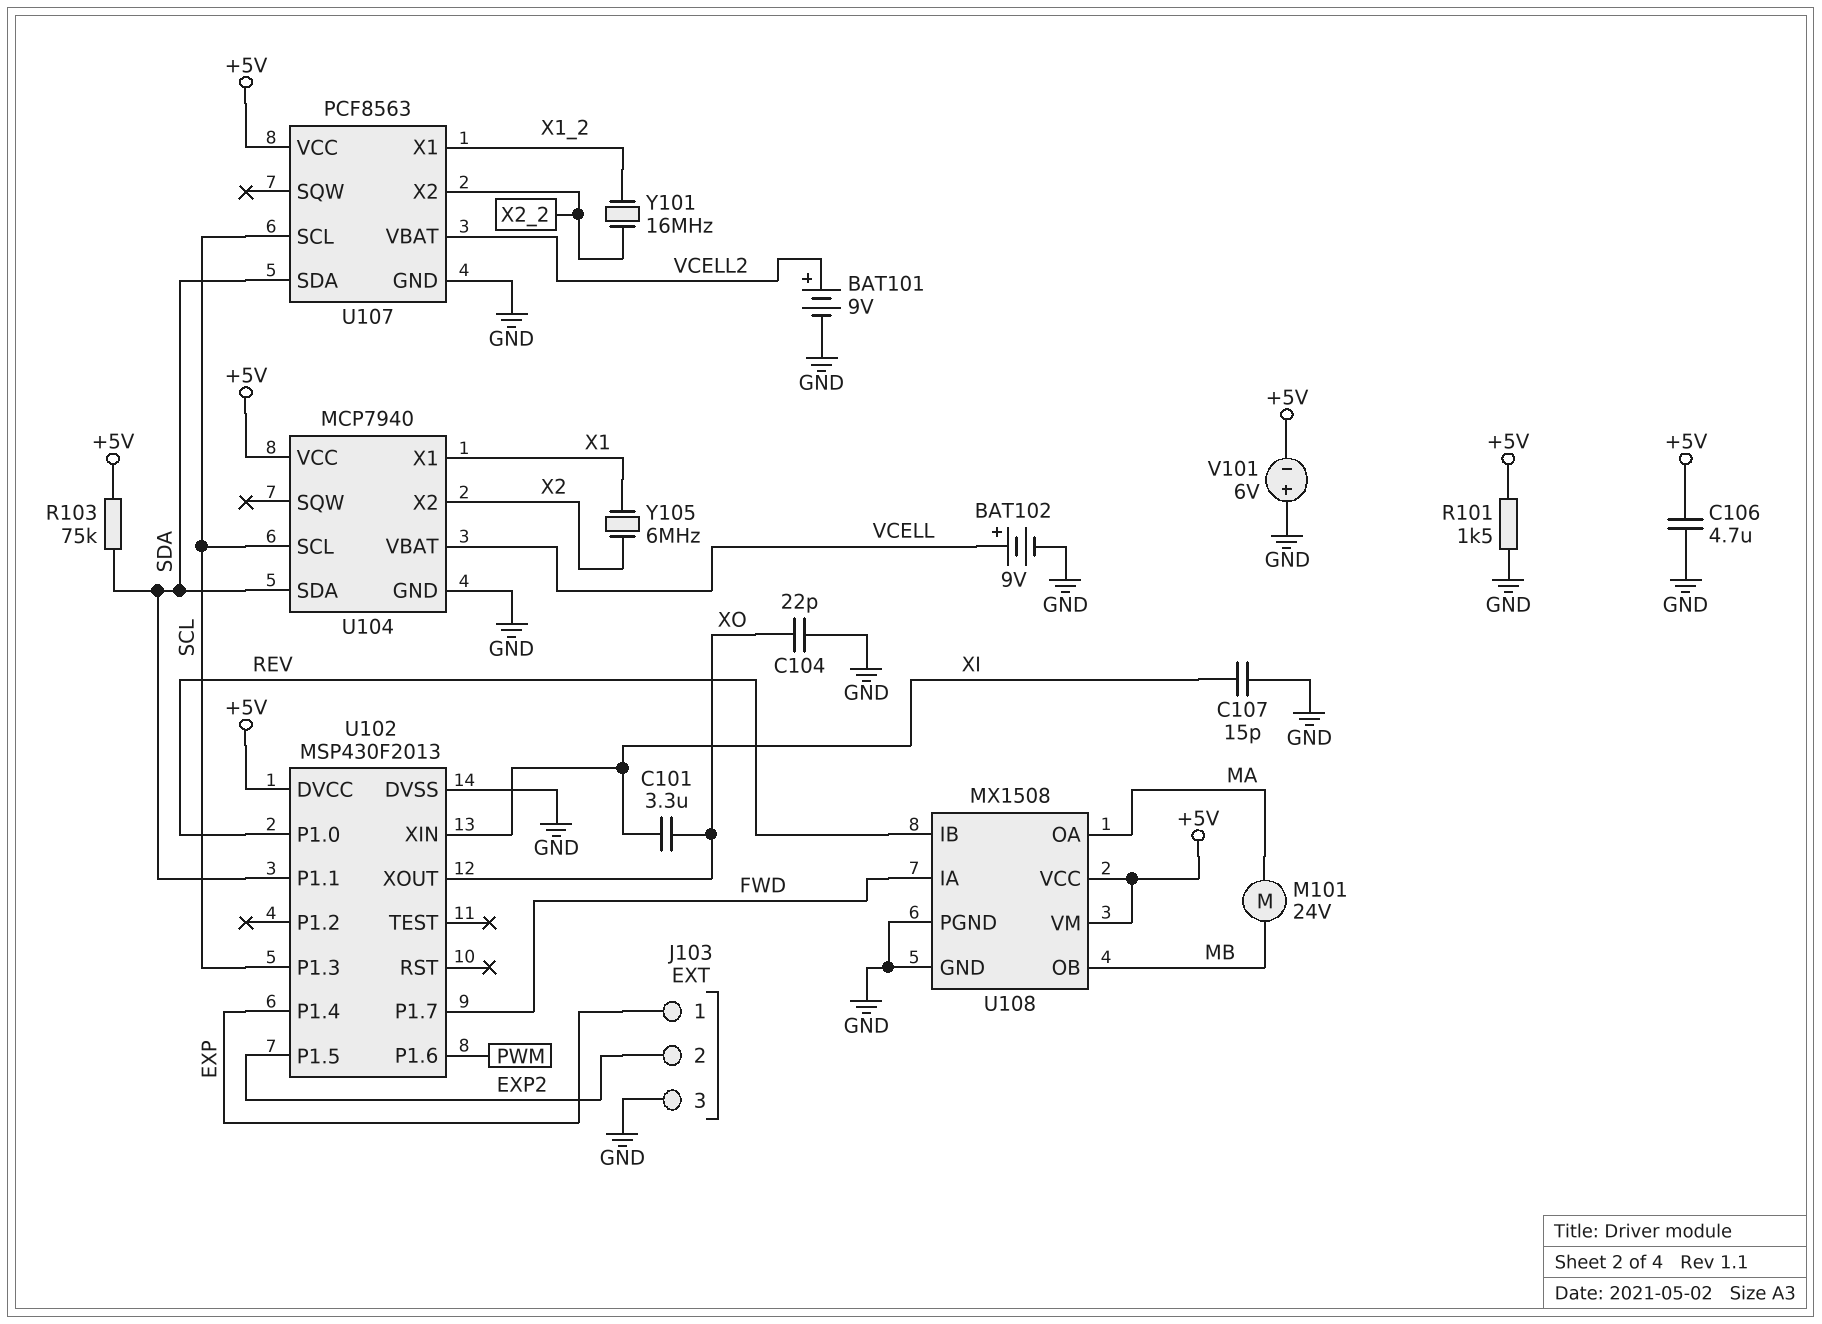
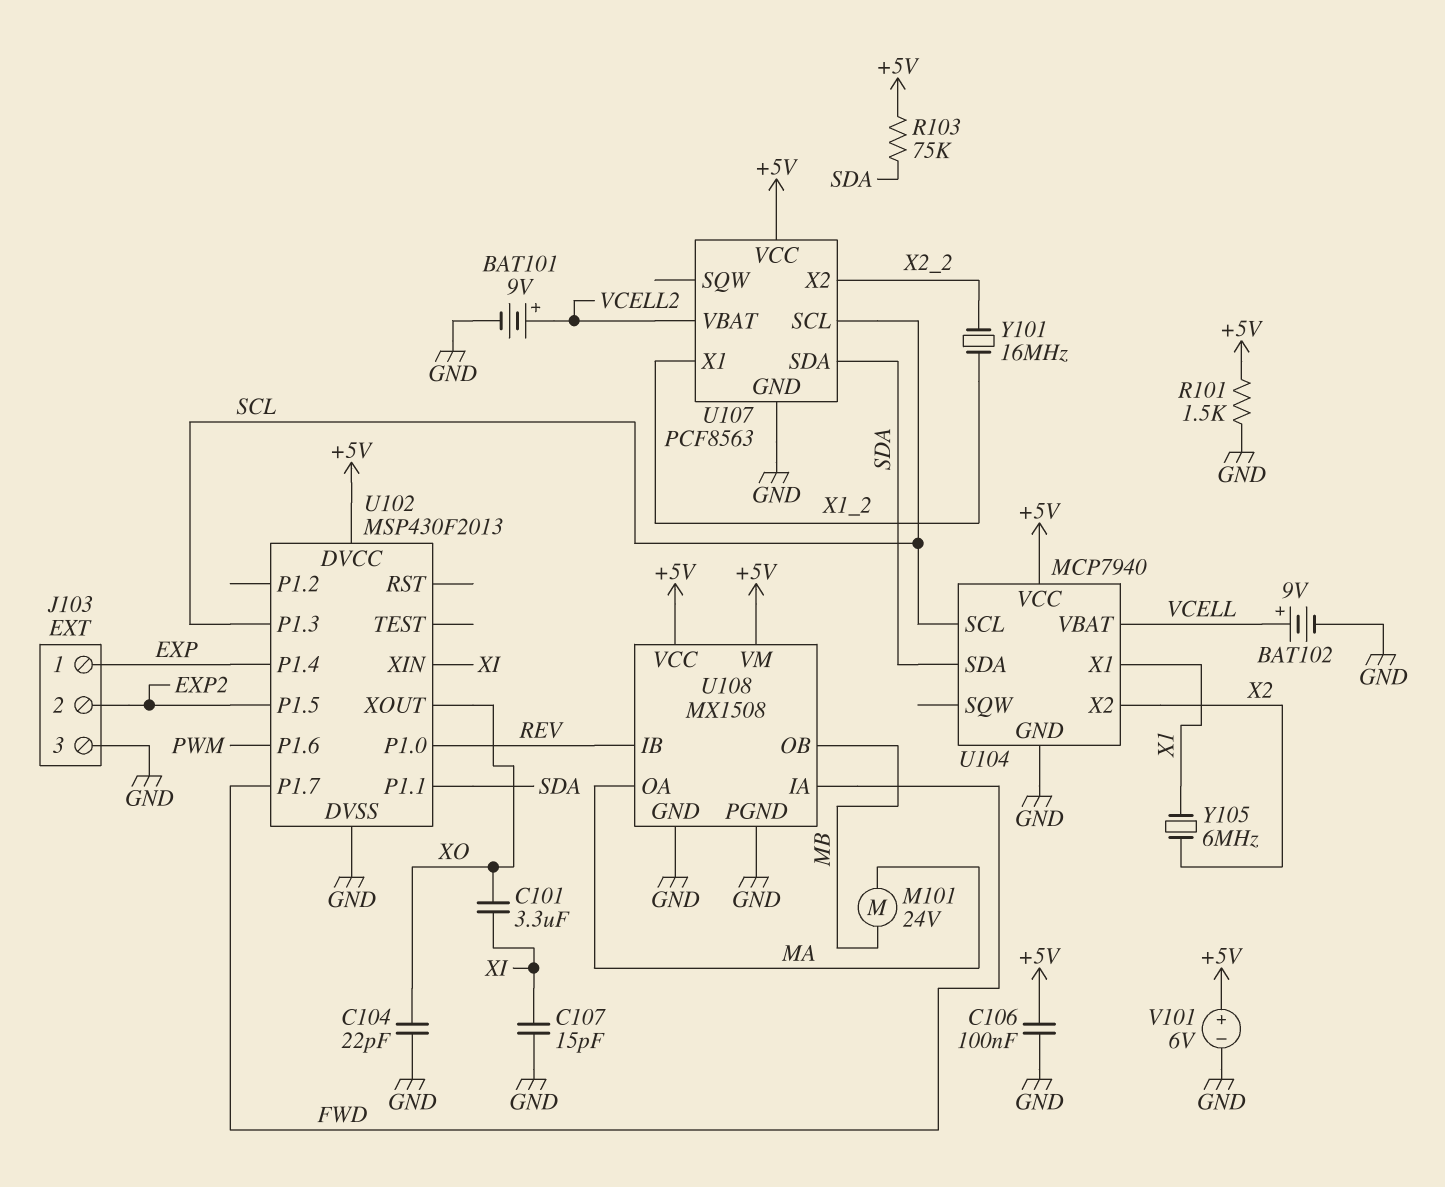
C106: 4.7uF (+5V, GND) -> 100nF (+5V, GND)
V101: 6V (plus GND, minus +5V) -> 6V (plus +5V, minus GND)

